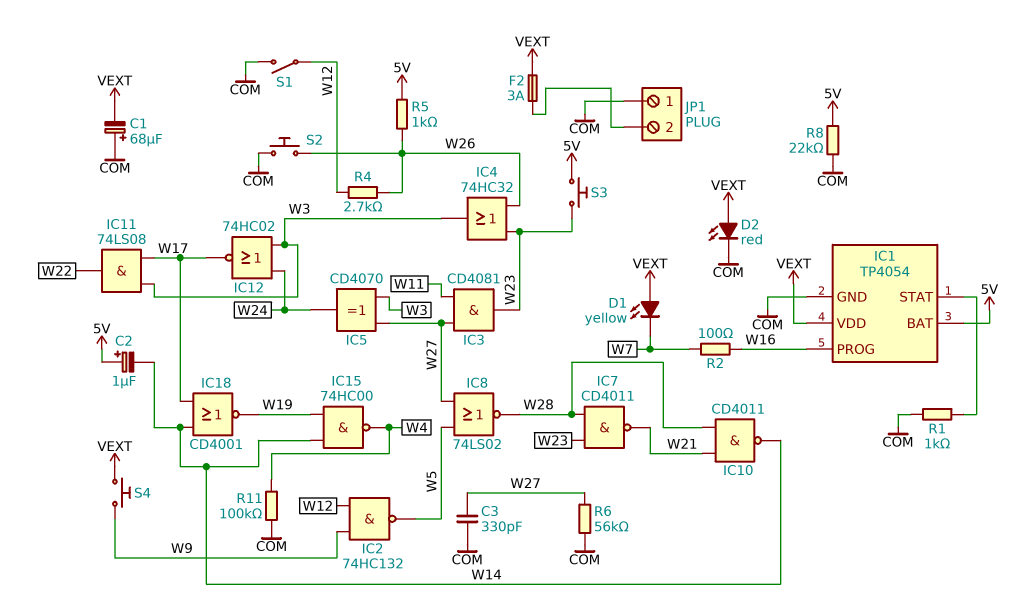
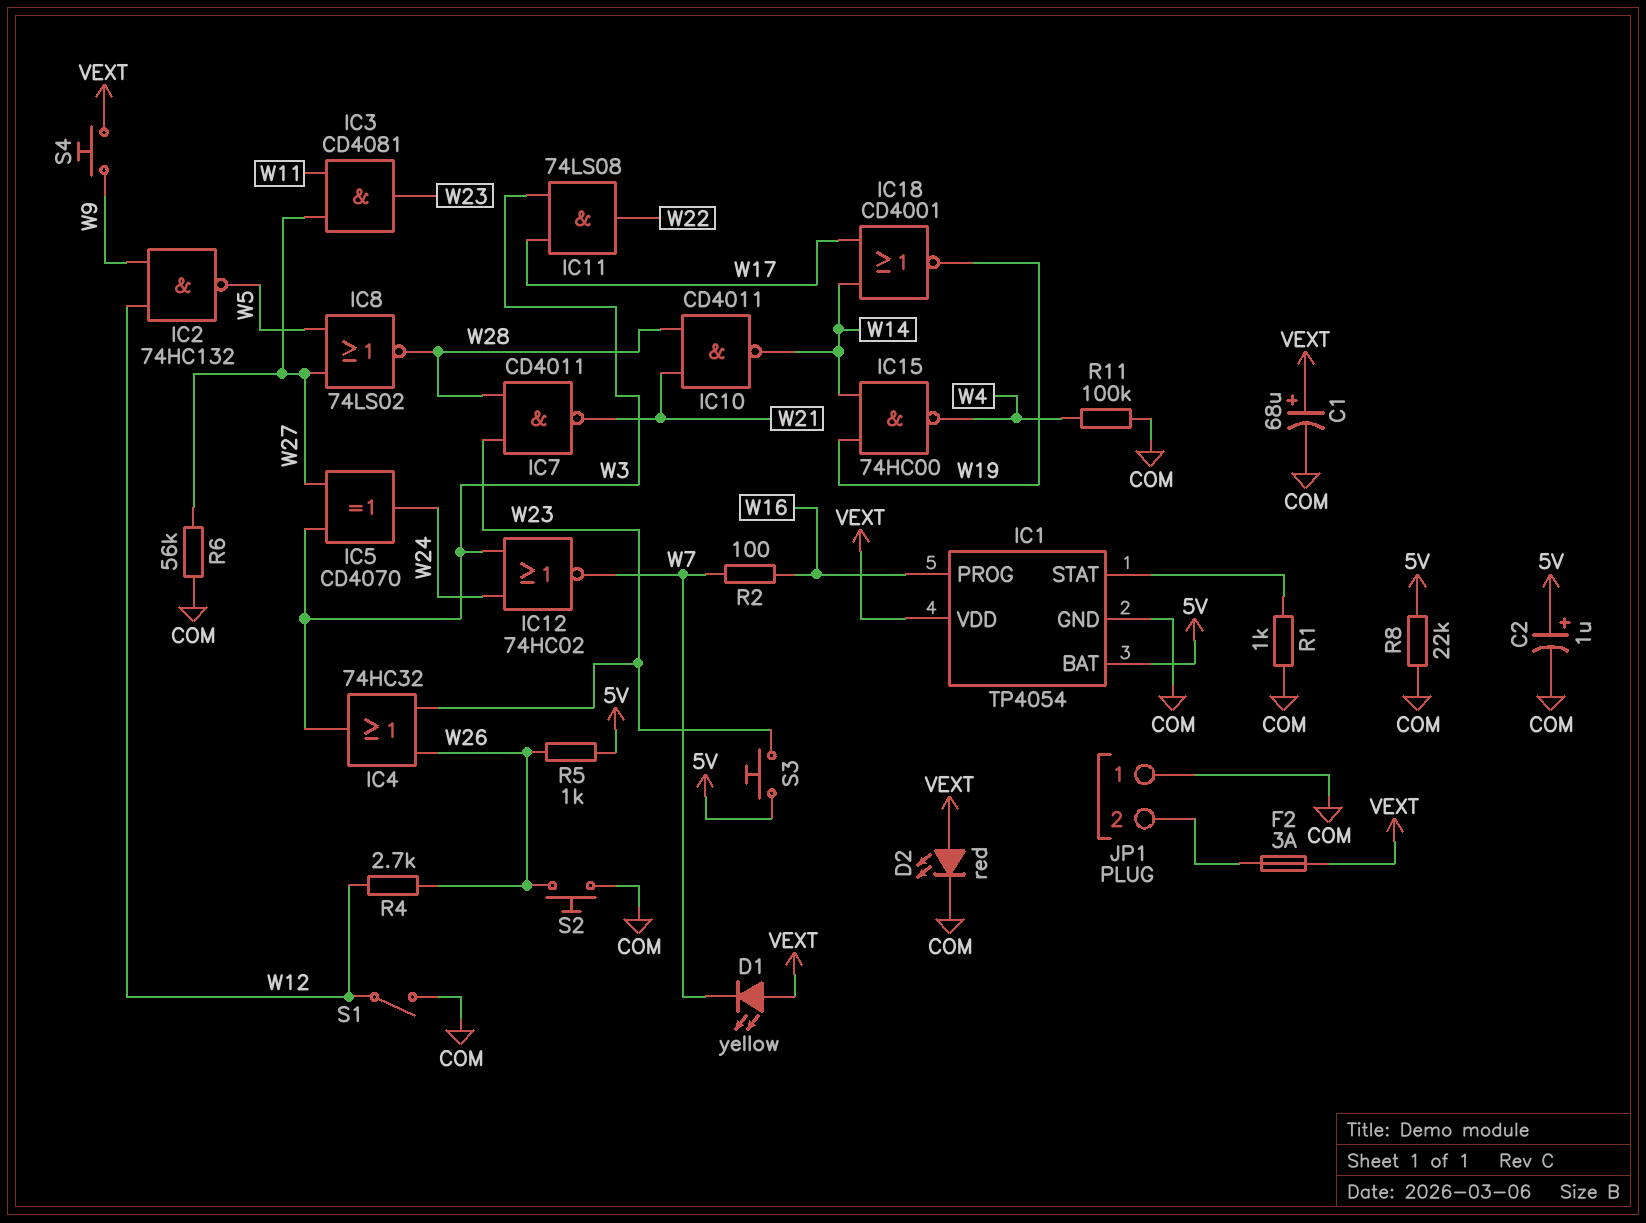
C1: 68uF (plus COM, minus VEXT) -> 68uF (plus VEXT, minus COM)
C2: 1uF (plus 5V, minus W14) -> 1uF (plus 5V, minus COM)
C3: 330pF (COM, W27) -> none
IC12: NOR 74HC02 (in W3, in W24, out W17) -> NOR 74HC02 (in W3, in W24, out W7)

